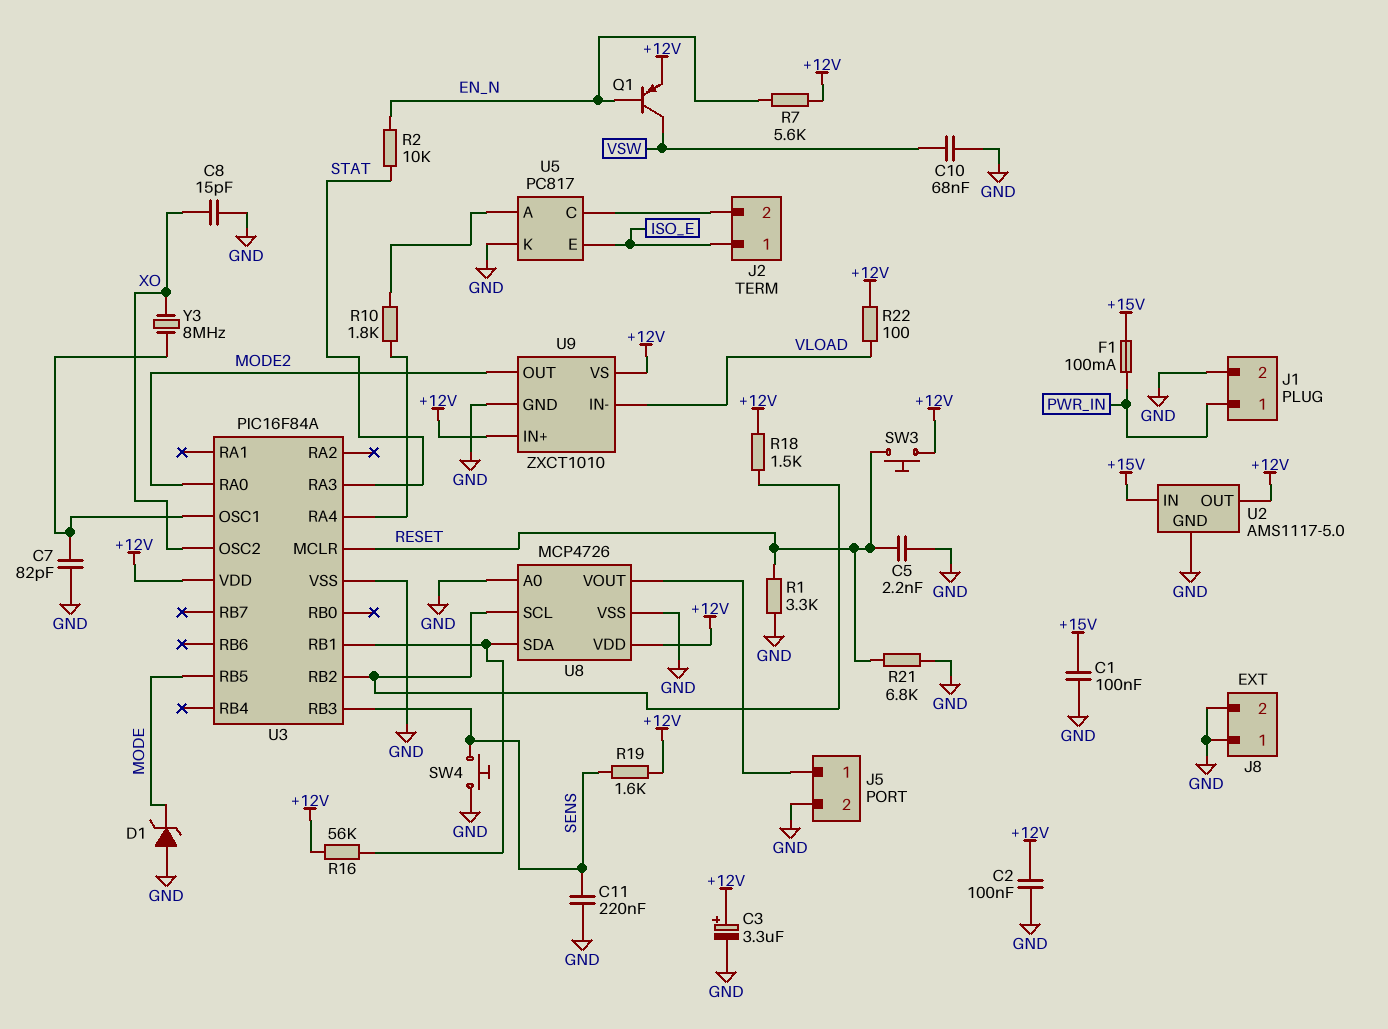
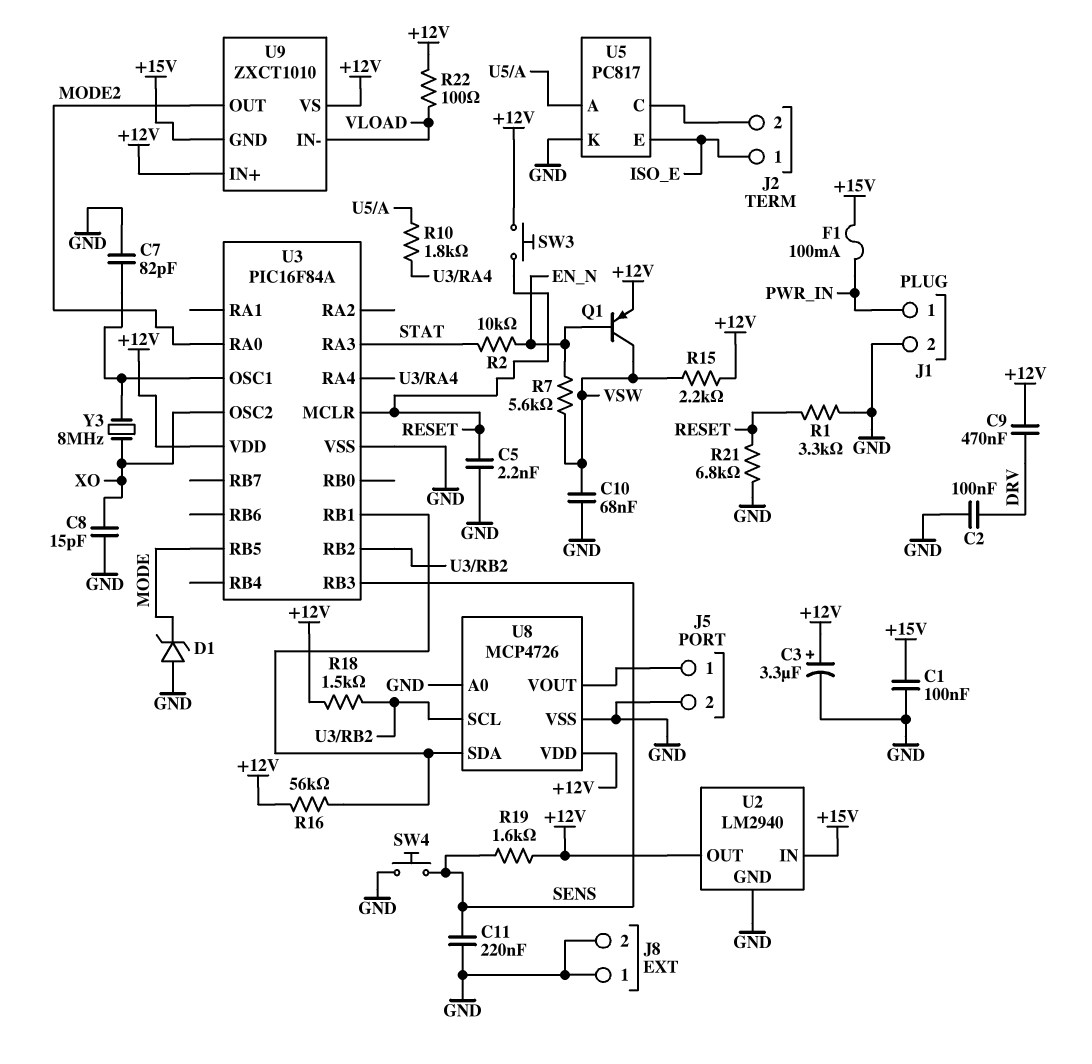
C2: 100nF (+12V, GND) -> 100nF (DRV, GND)
C9: none -> 470nF (+12V, DRV)
R7: 5.6k (+12V, EN_N) -> 5.6k (EN_N, VSW)
R15: none -> 2.2k (+12V, VSW)
U2: AMS1117-5.0 -> LM2940
U9 pin GND: GND -> +15V

